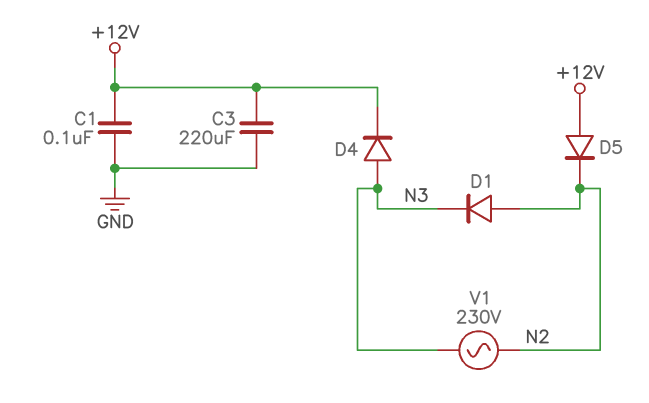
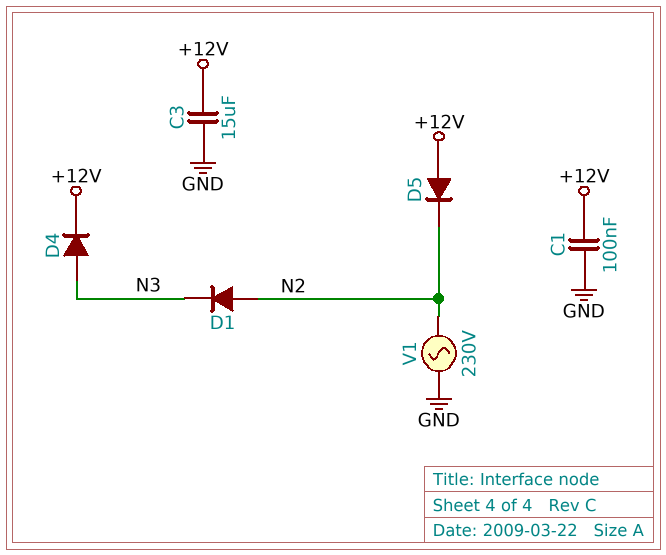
C3: 220uF (+12V, GND) -> 15uF (+12V, GND)
V1: AC 230V (N2, N3) -> AC 230V (GND, N2)

